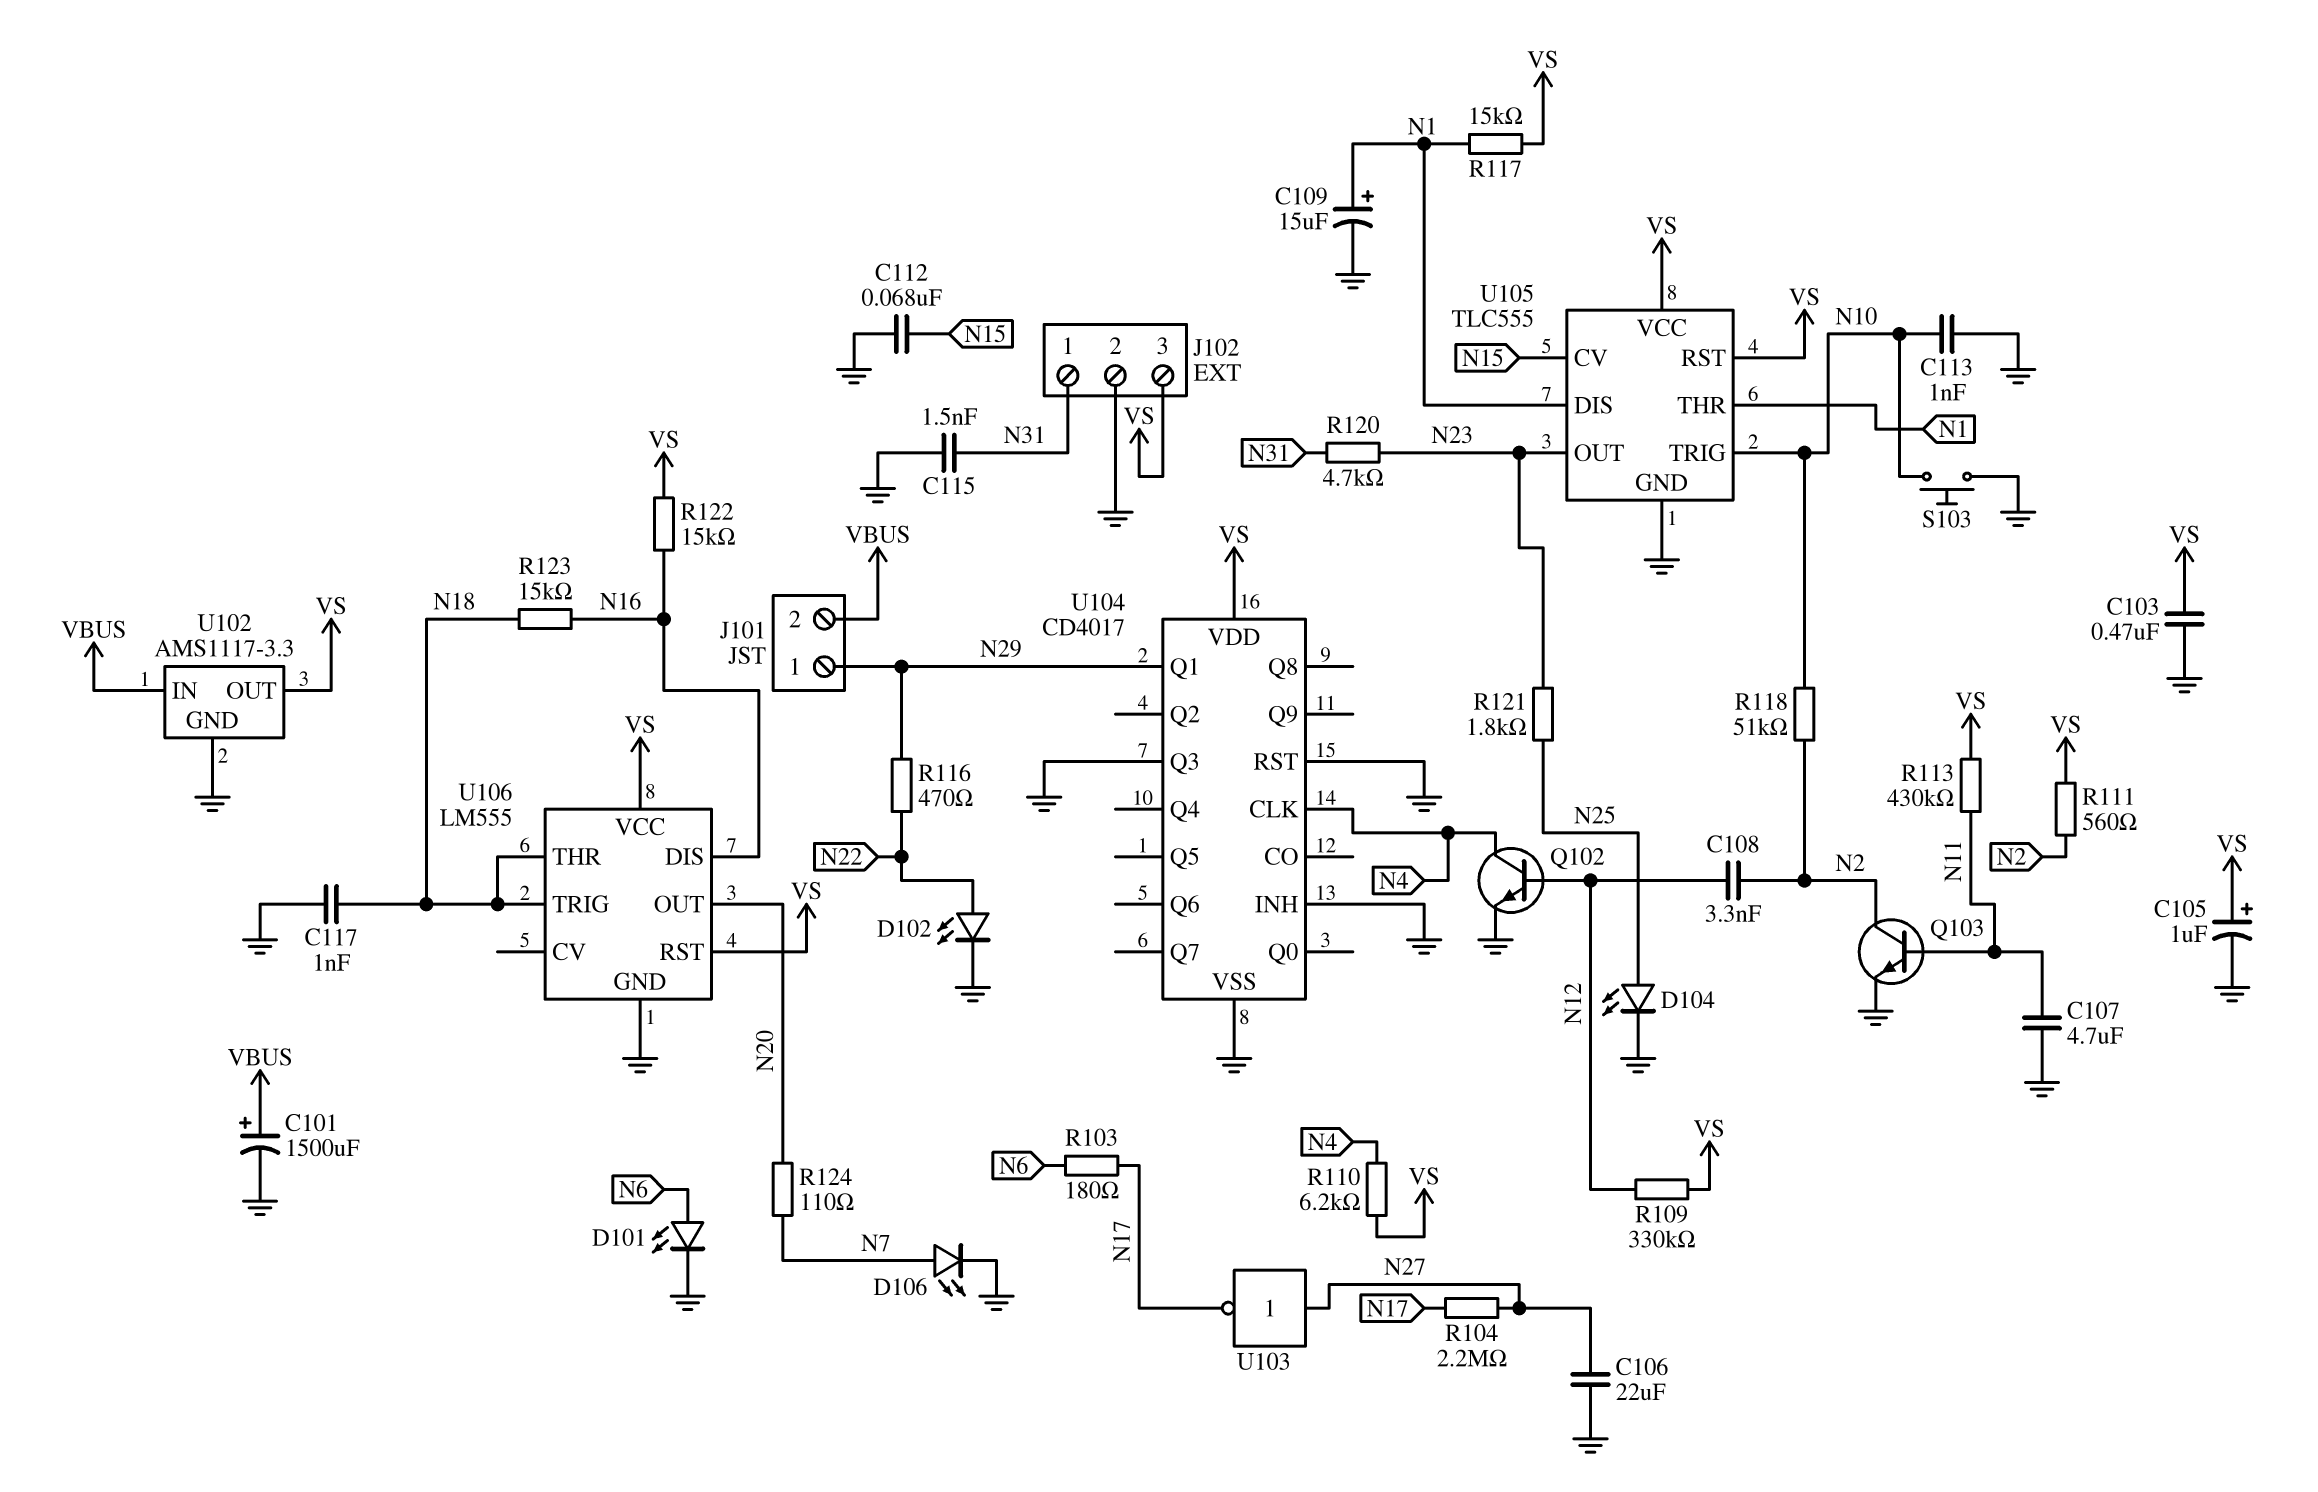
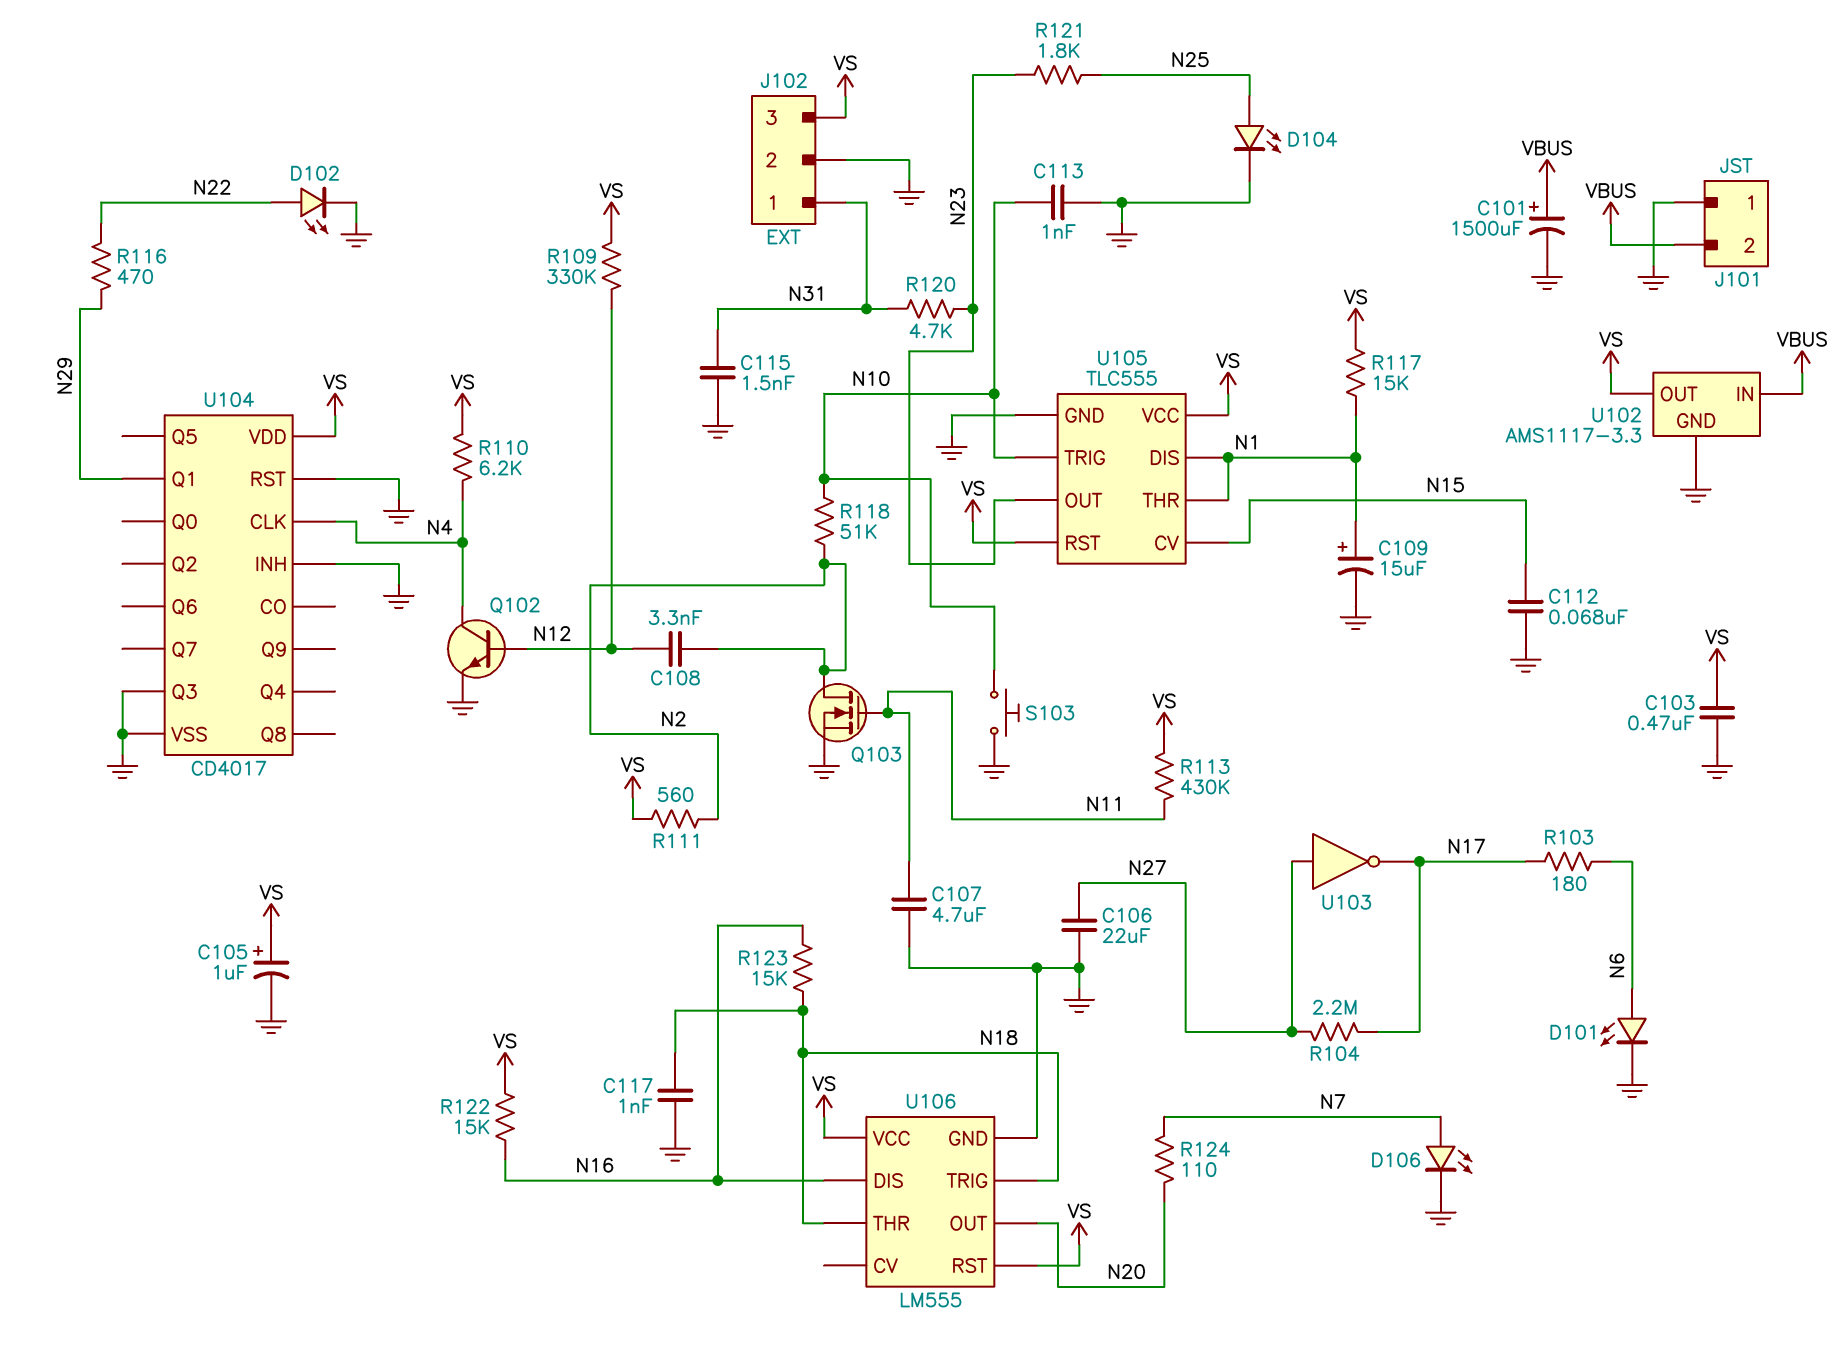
J101 pin 1: N29 -> GND
Q103: NPN (B N11, C N2, E GND) -> NMOS (G N11, D N2, S GND)

